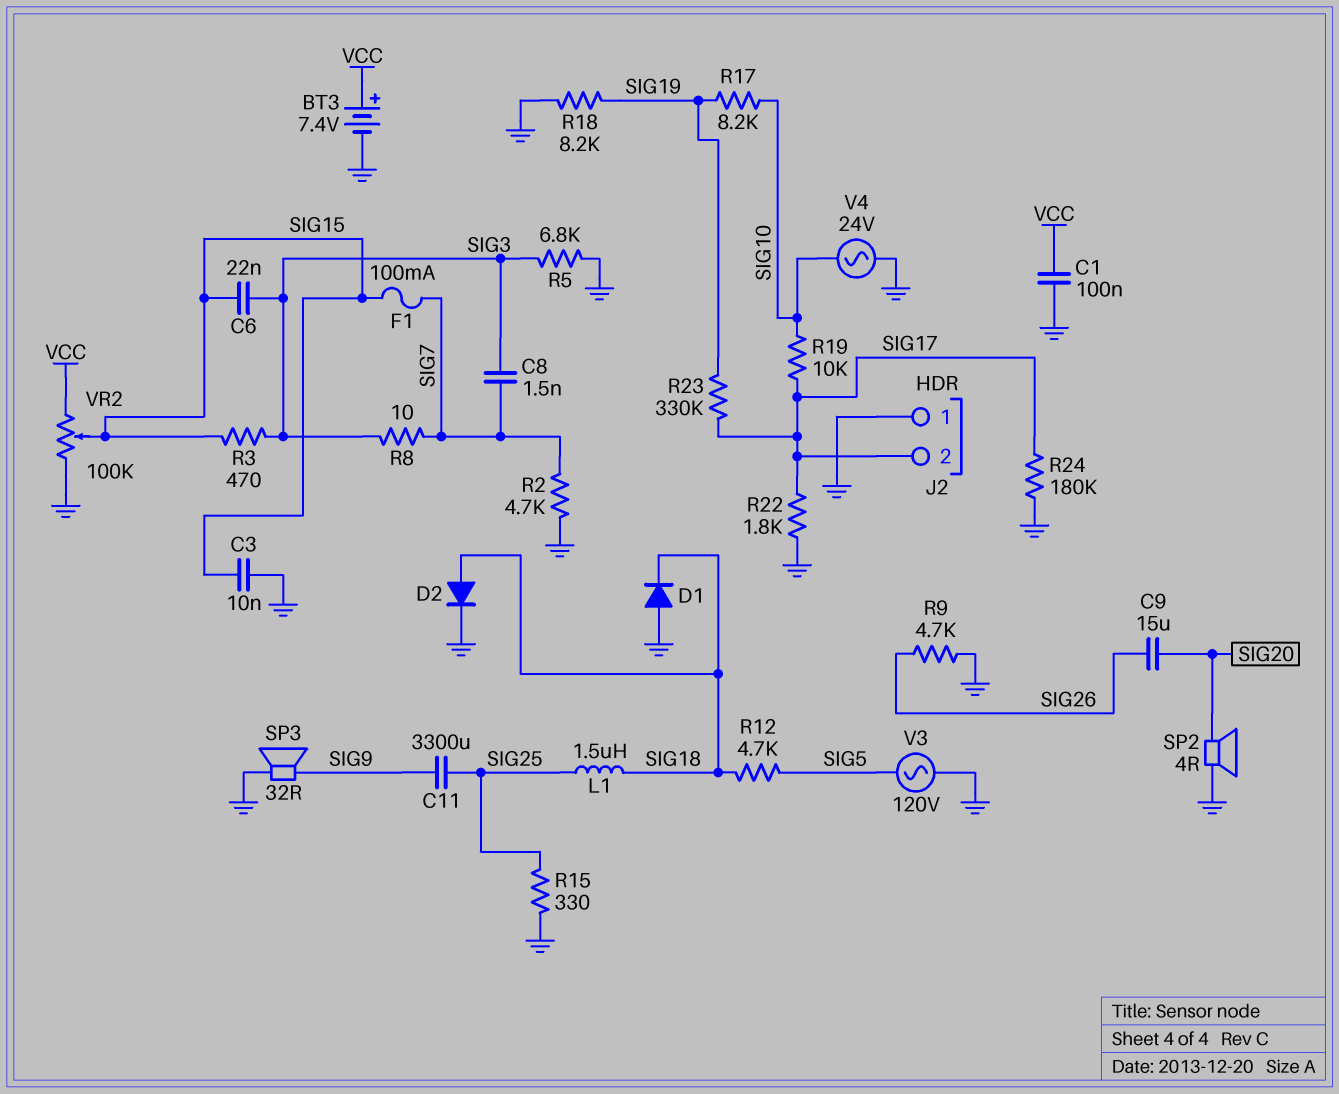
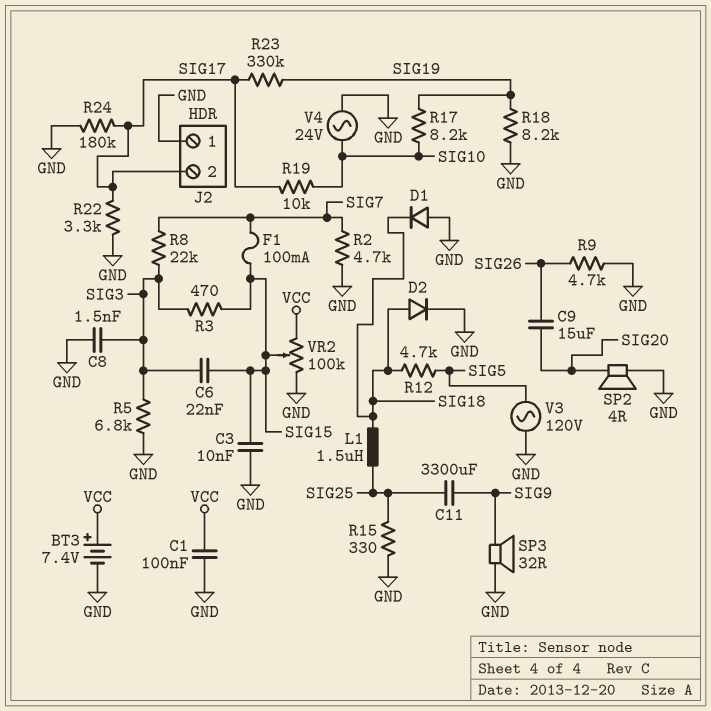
C8: 1.5nF (SIG3, SIG7) -> 1.5nF (GND, SIG3)
R8: 10 (SIG3, SIG7) -> 22k (SIG3, SIG7)
R22: 1.8k (GND, SIG17) -> 3.3k (GND, SIG17)

